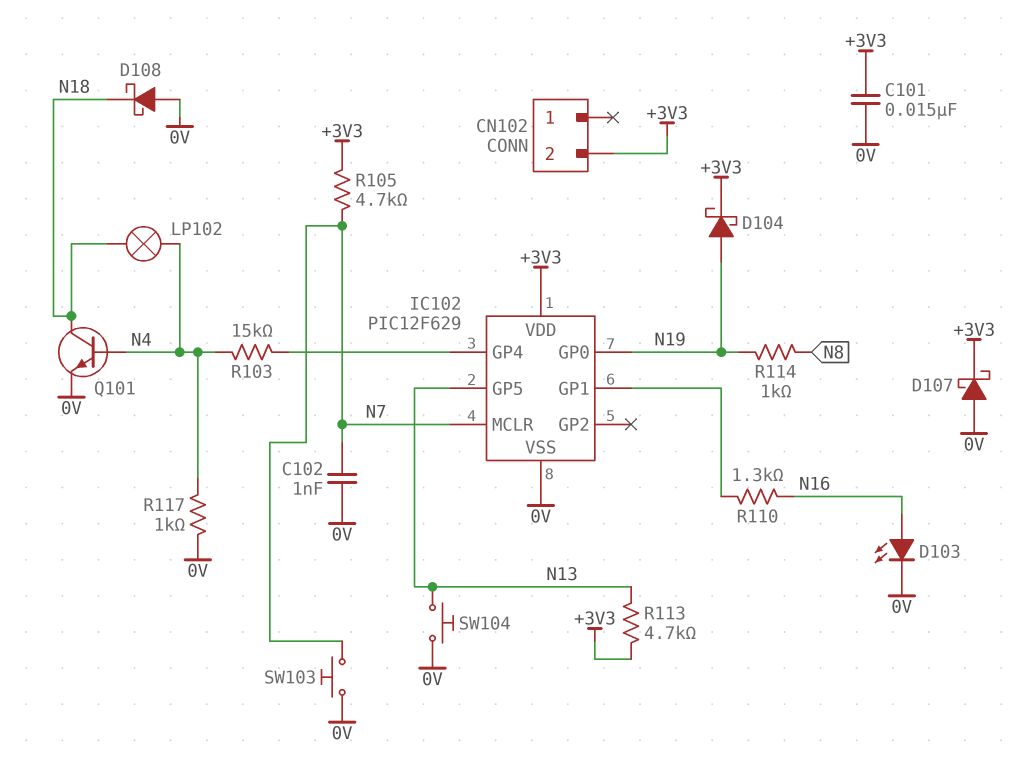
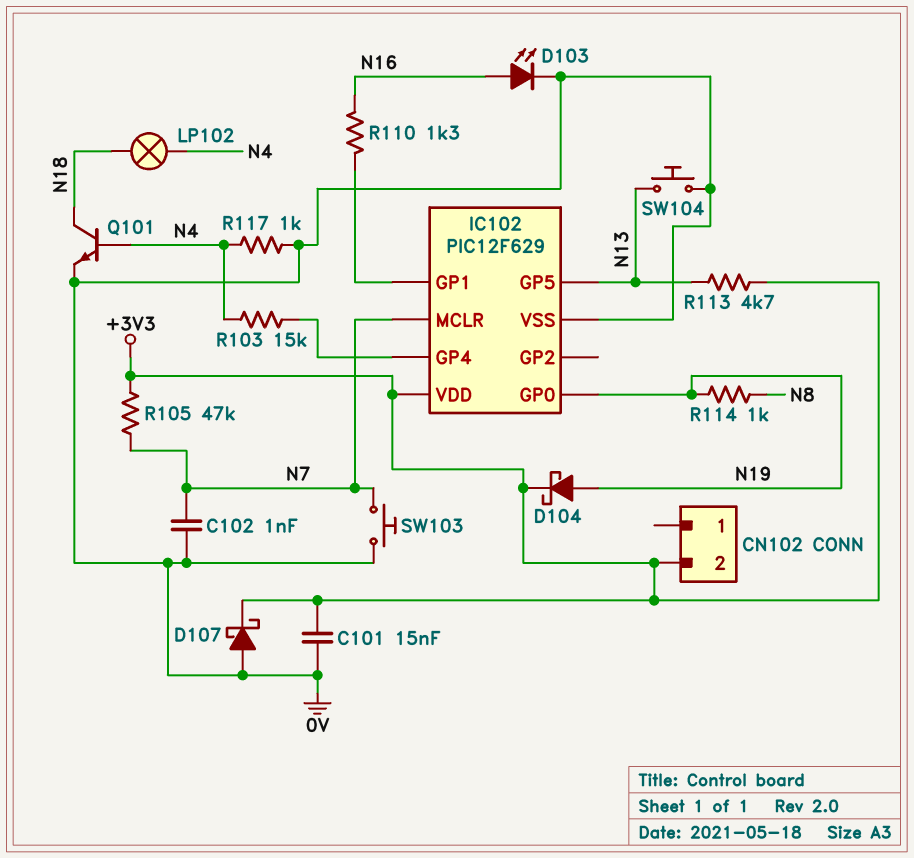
D108: schottky (A 0V, K N18) -> none
R105: 4.7k (+3V3, N7) -> 47k (+3V3, N7)

